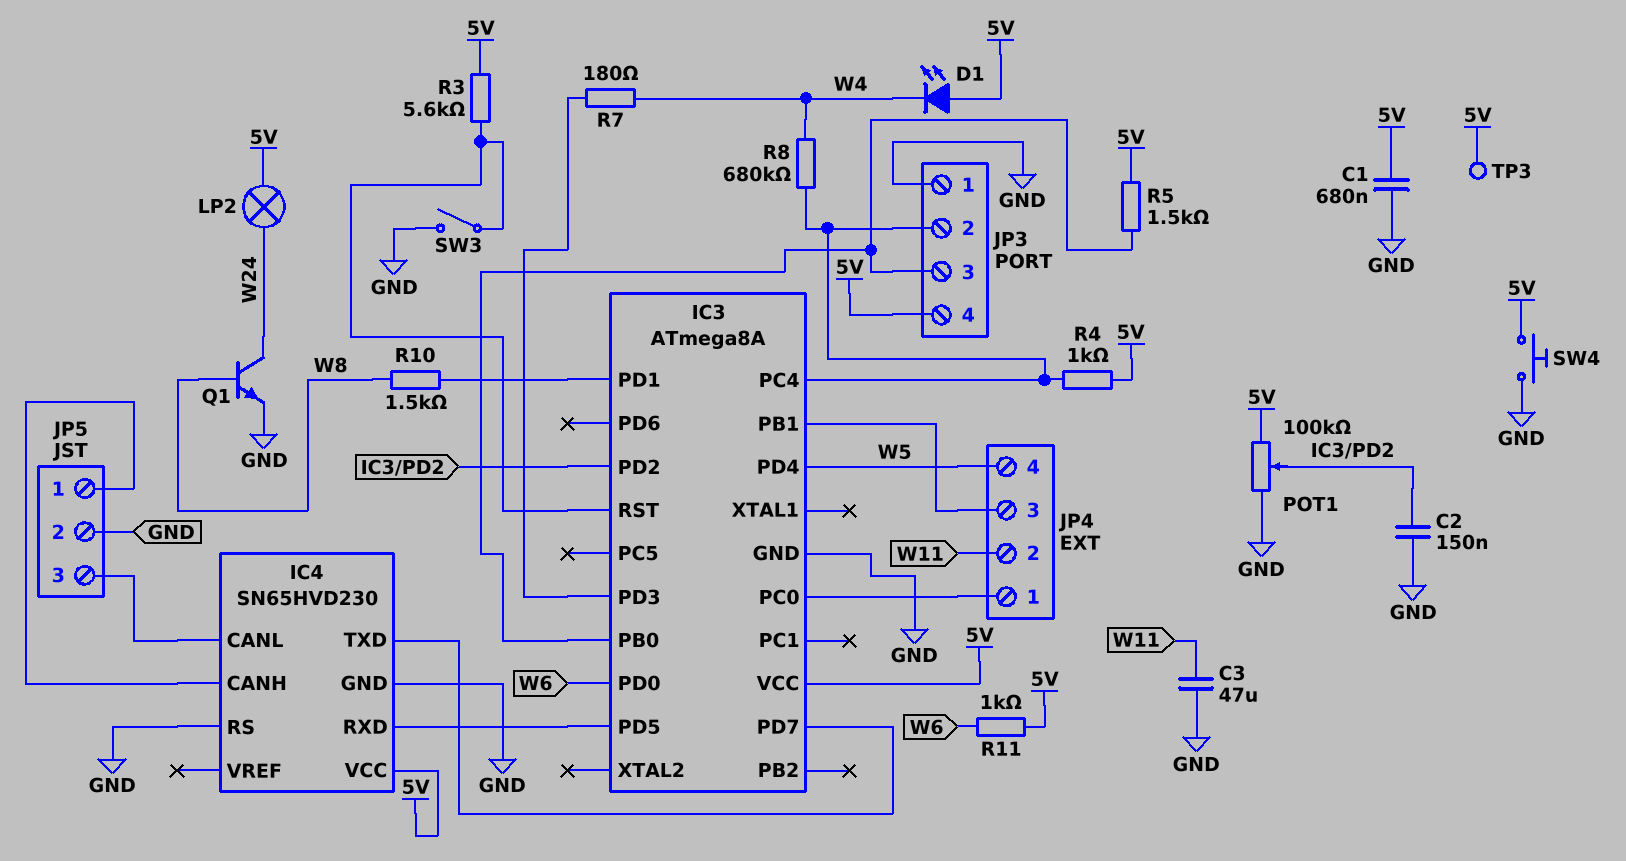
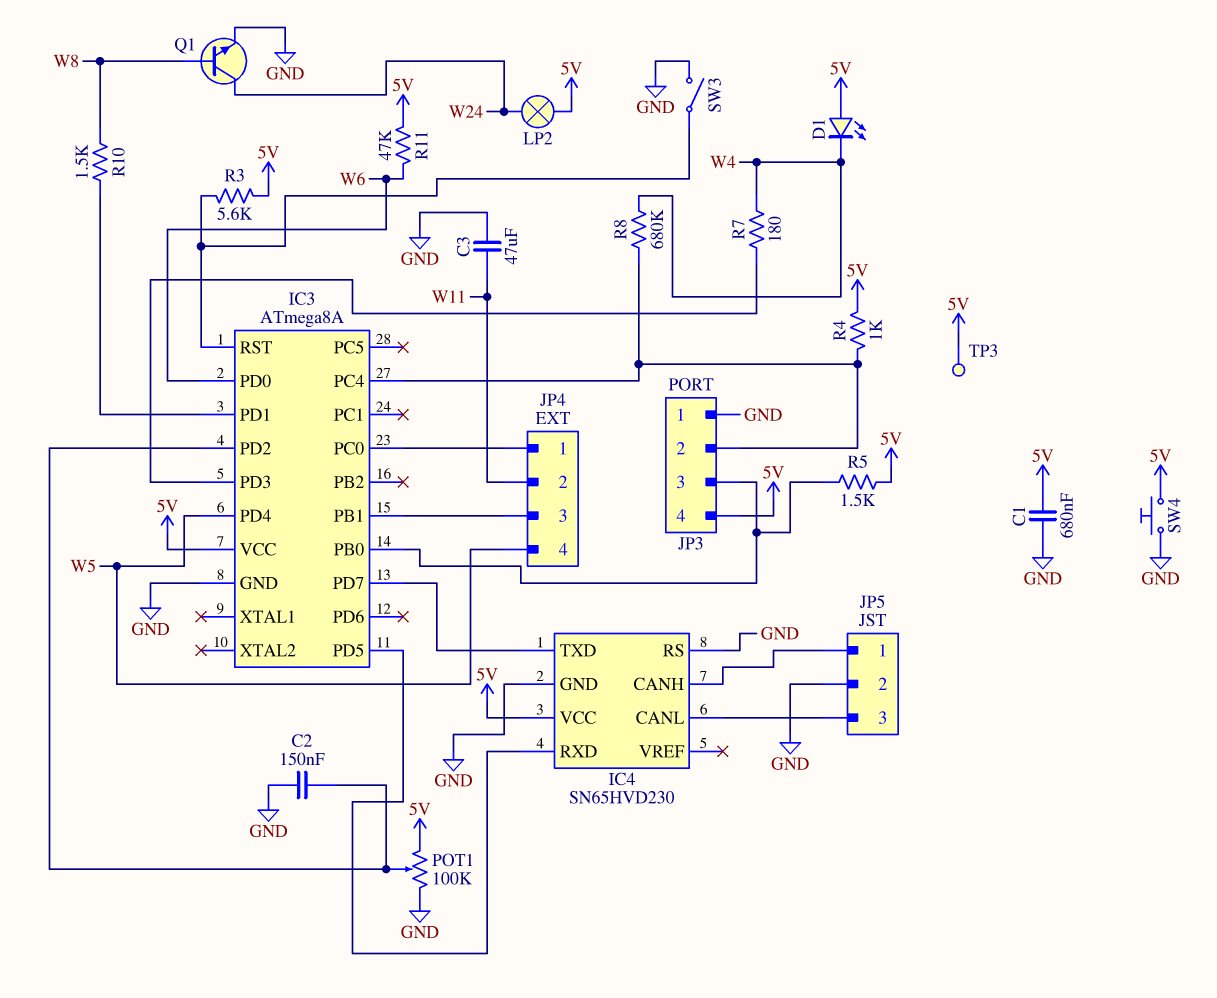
R11: 1k (5V, W6) -> 47k (5V, W6)

